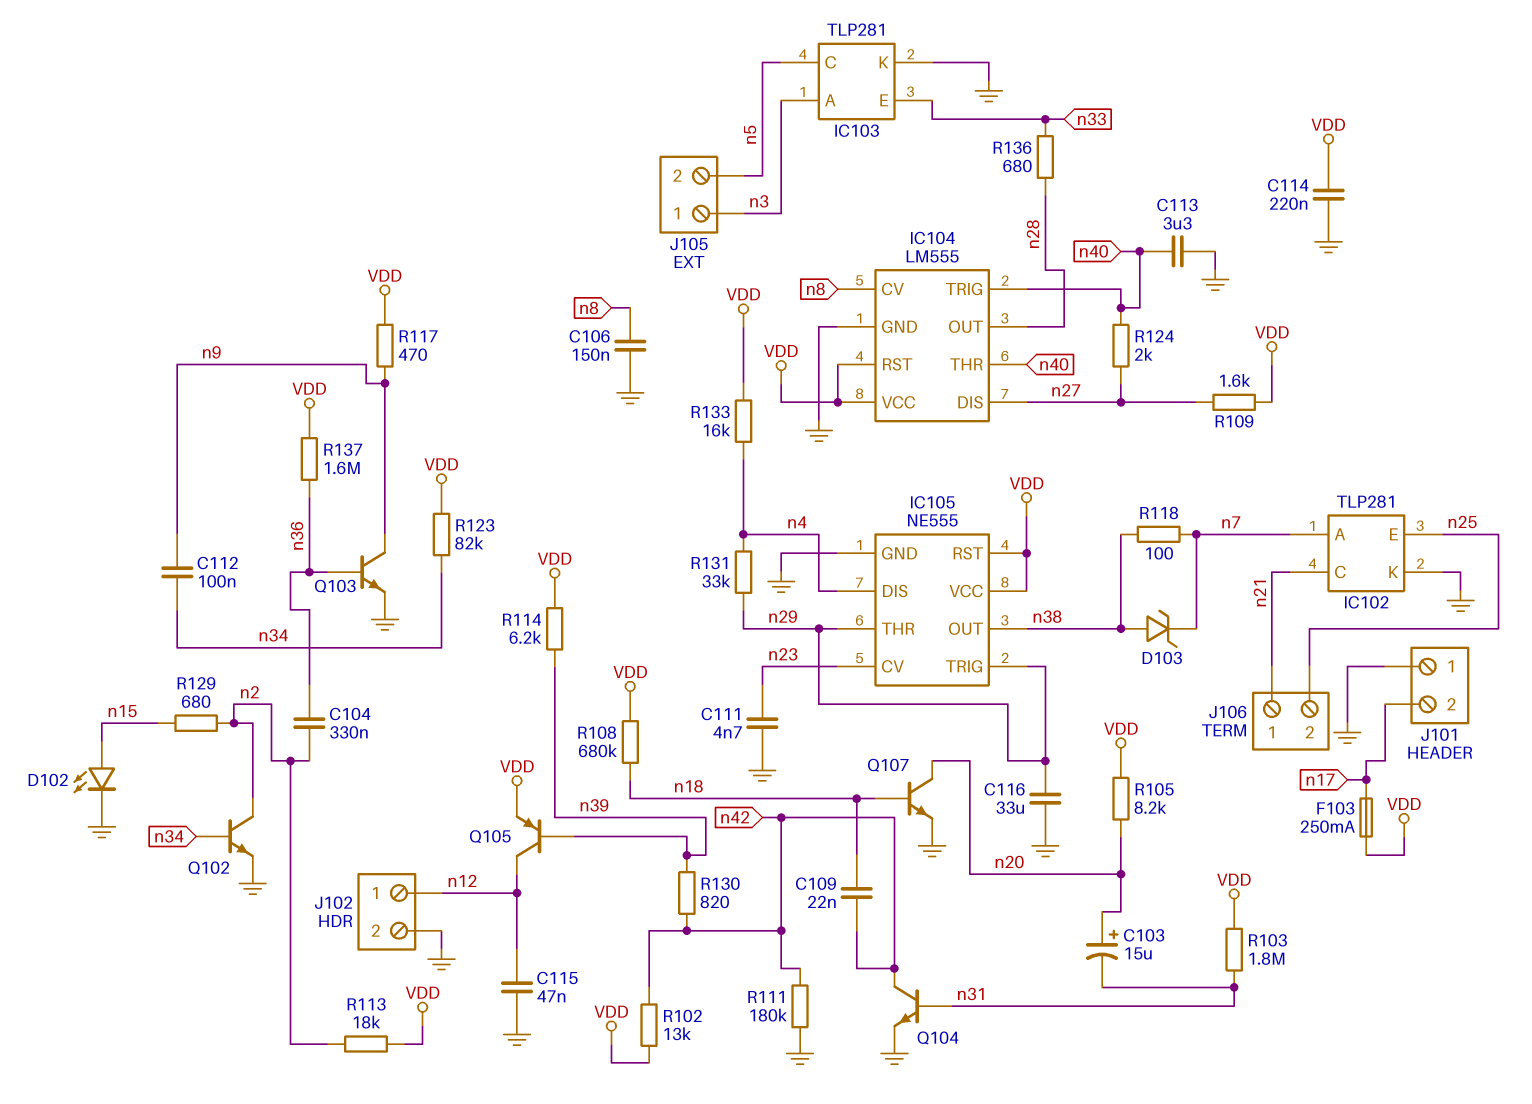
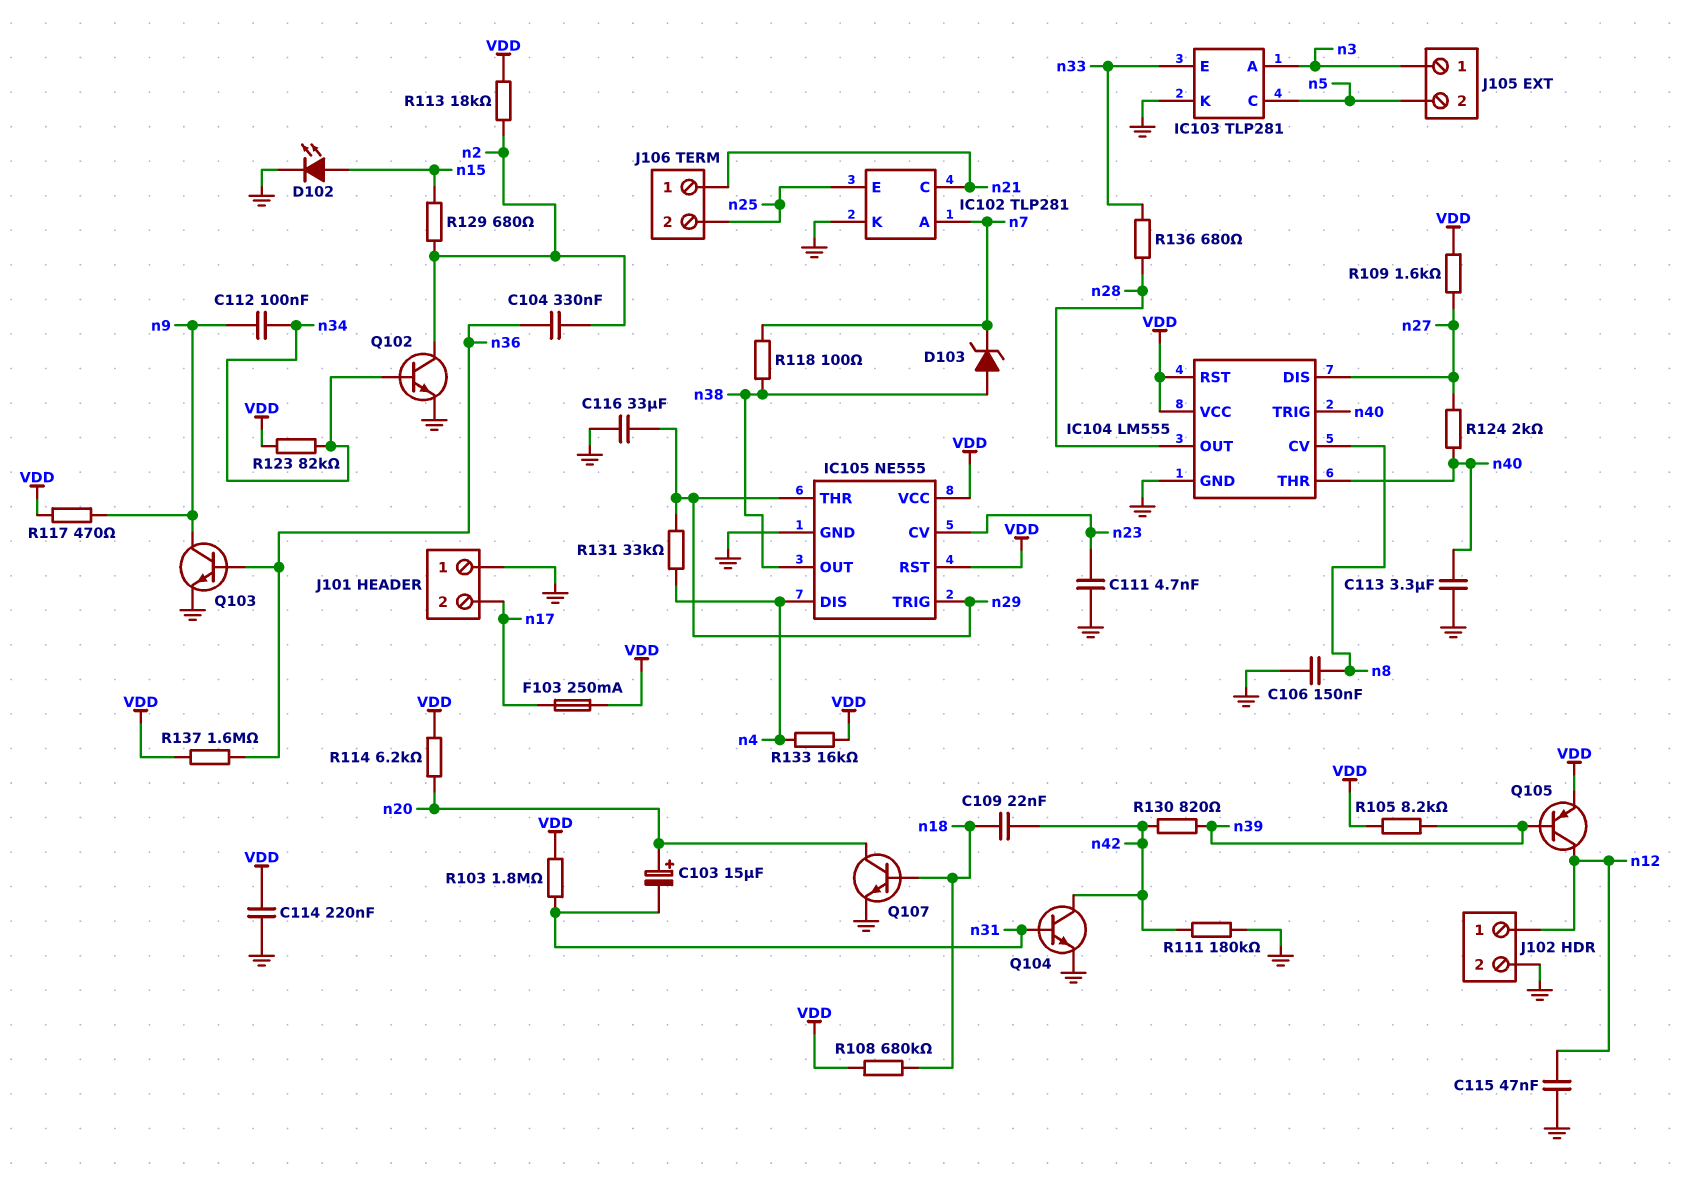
R102: 13k (VDD, n42) -> none
R105: 8.2k (VDD, n20) -> 8.2k (VDD, n39)
R114: 6.2k (VDD, n39) -> 6.2k (VDD, n20)

